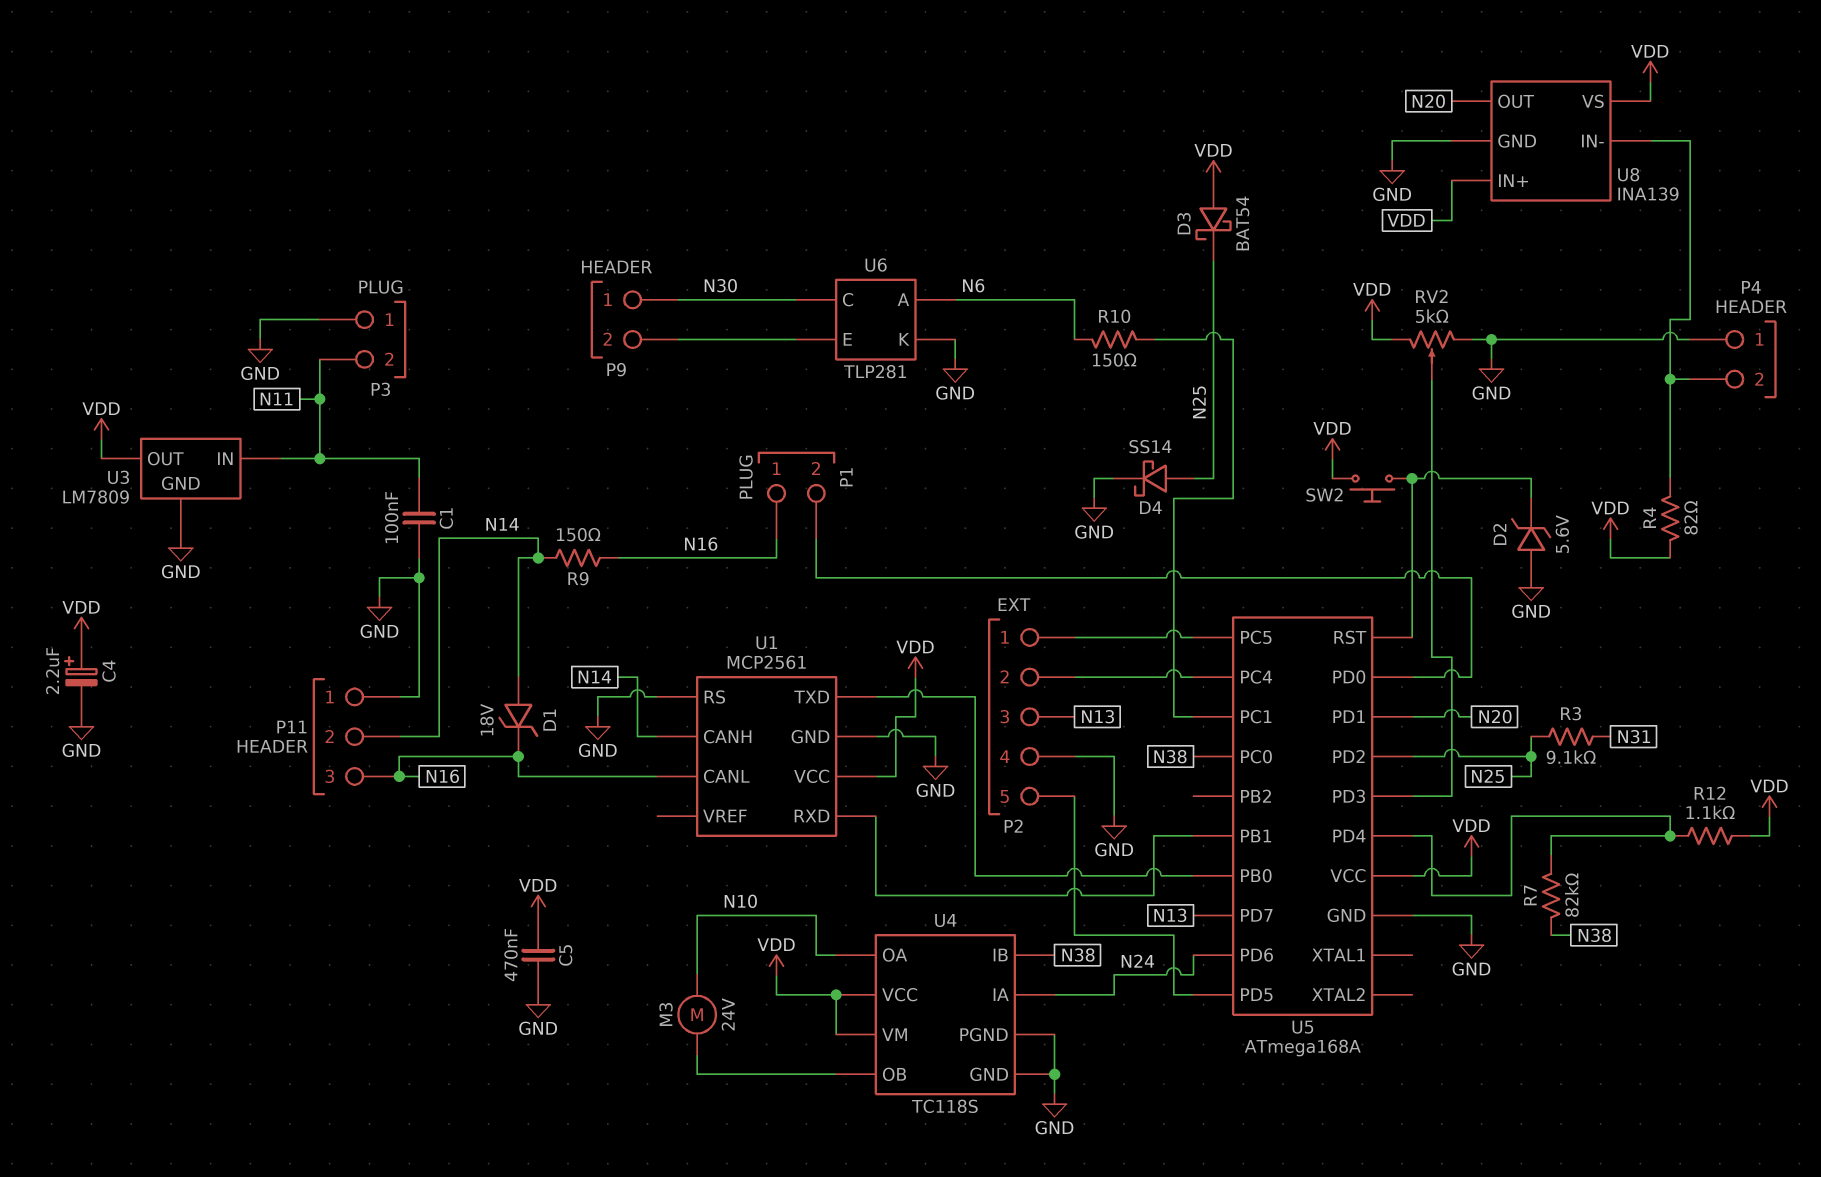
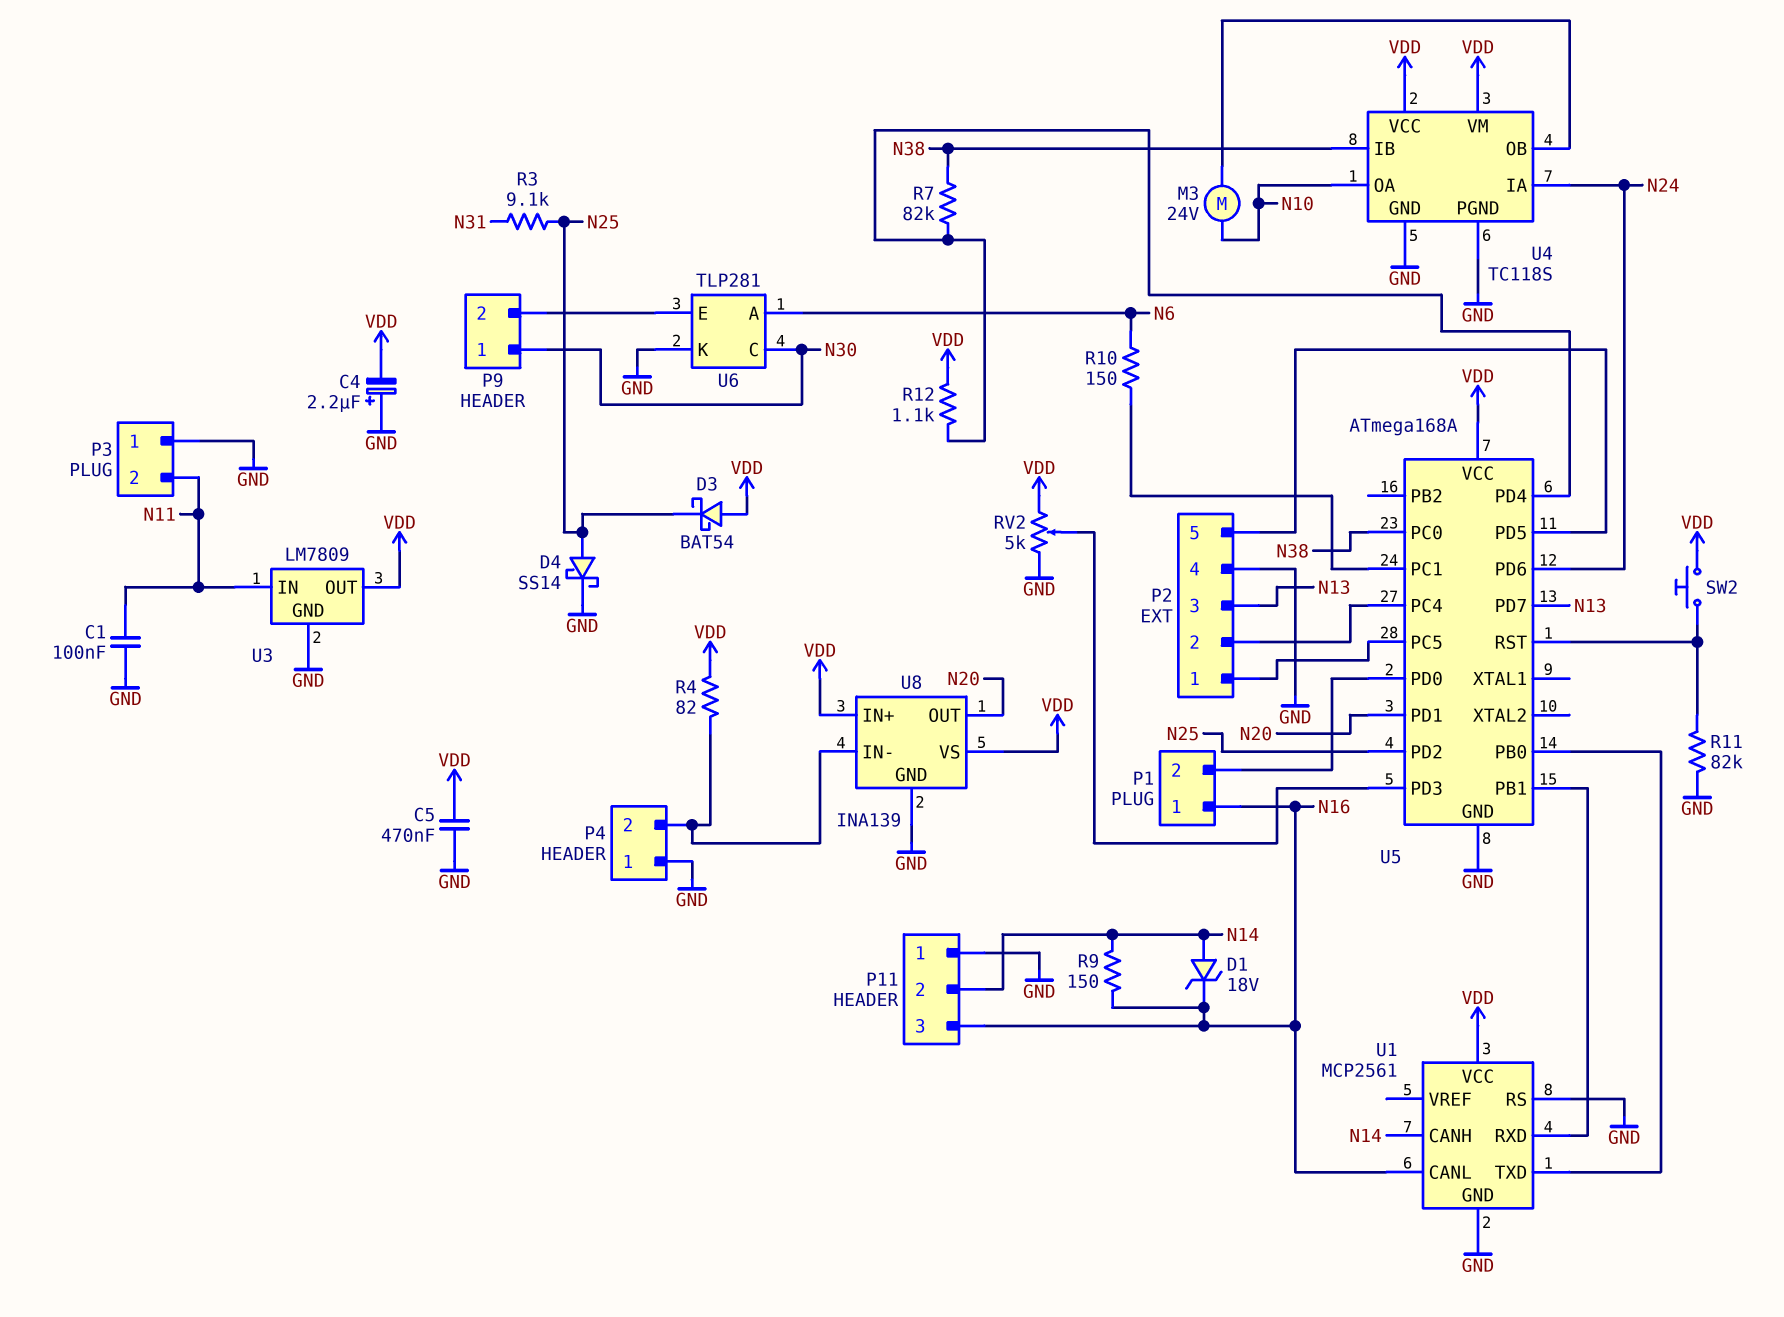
C4: 2.2uF (plus VDD, minus GND) -> 2.2uF (plus GND, minus VDD)
D2: zener 5.6V (A GND, K U5/RST) -> none
R11: none -> 82k (GND, U5/RST)

